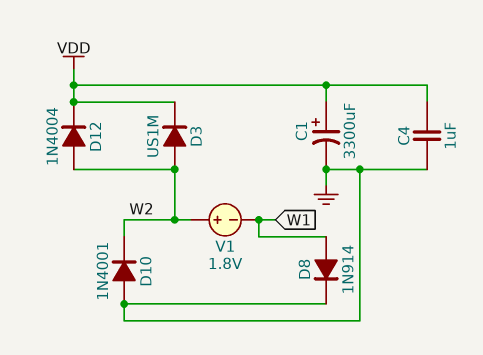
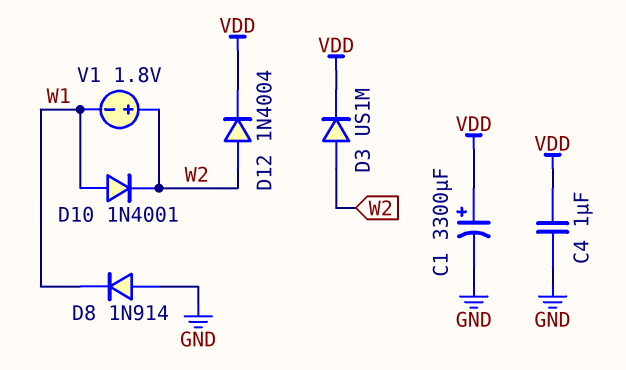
D8: diode 1N914 (A W1, K GND) -> diode 1N914 (A GND, K W1)
D10: diode 1N4001 (A GND, K W2) -> diode 1N4001 (A W1, K W2)

